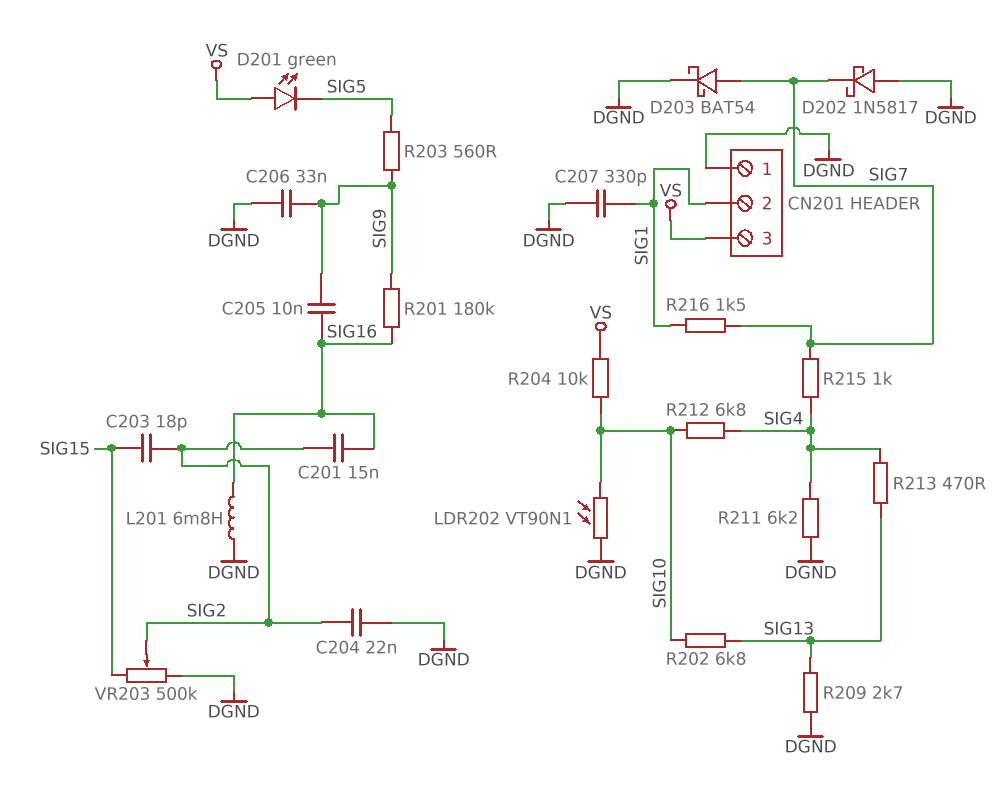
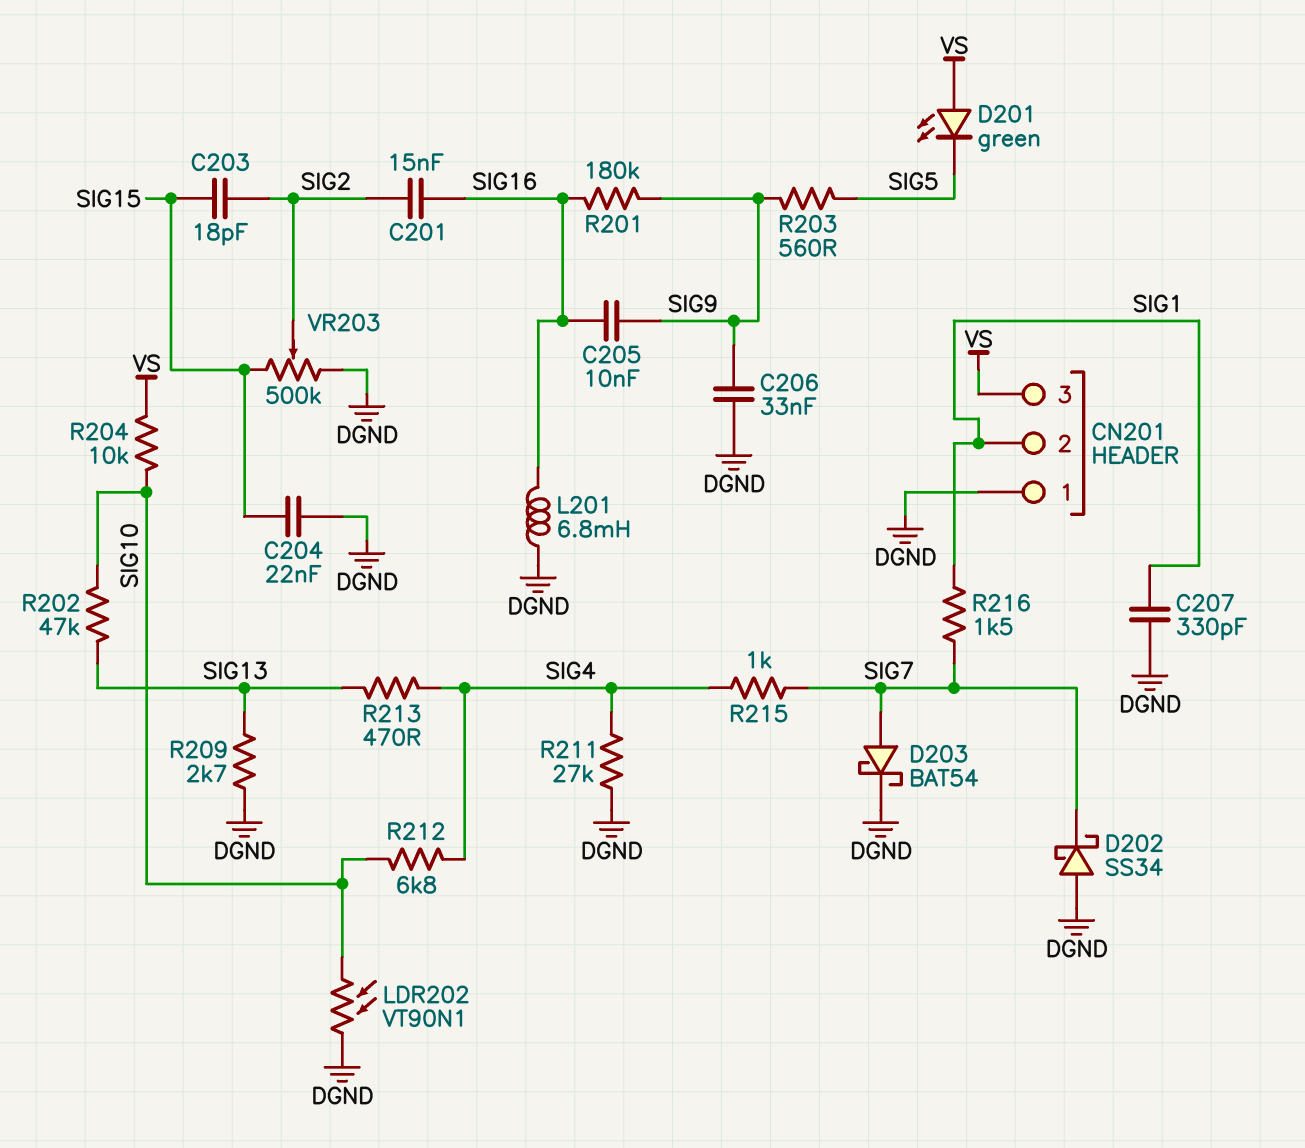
C204: 22nF (DGND, SIG2) -> 22nF (DGND, SIG15)
D202: schottky 1N5817 (A DGND, K SIG7) -> schottky SS34 (A DGND, K SIG7)
R202: 6.8k (SIG10, SIG13) -> 47k (SIG10, SIG13)
R211: 6.2k (DGND, SIG4) -> 27k (DGND, SIG4)

